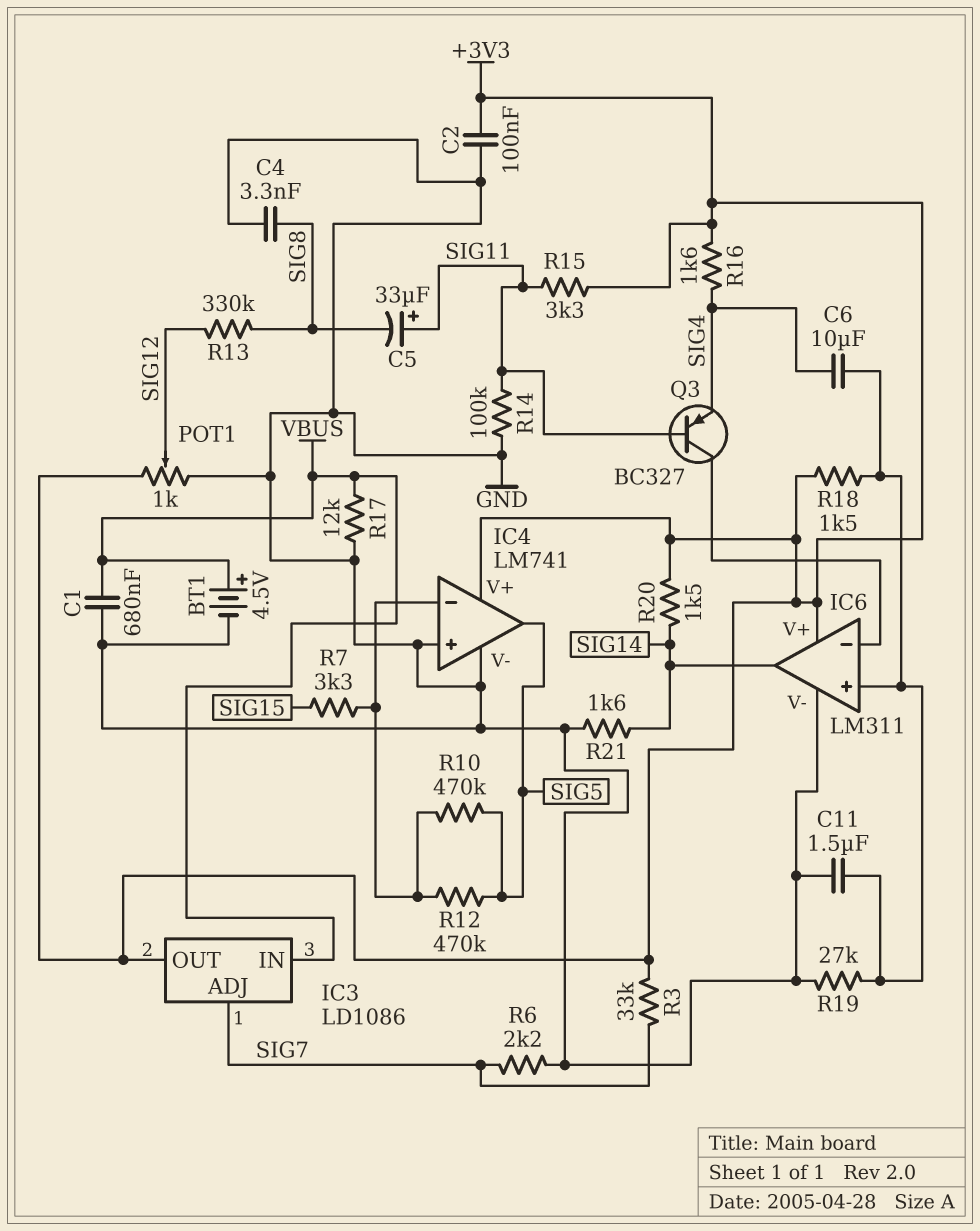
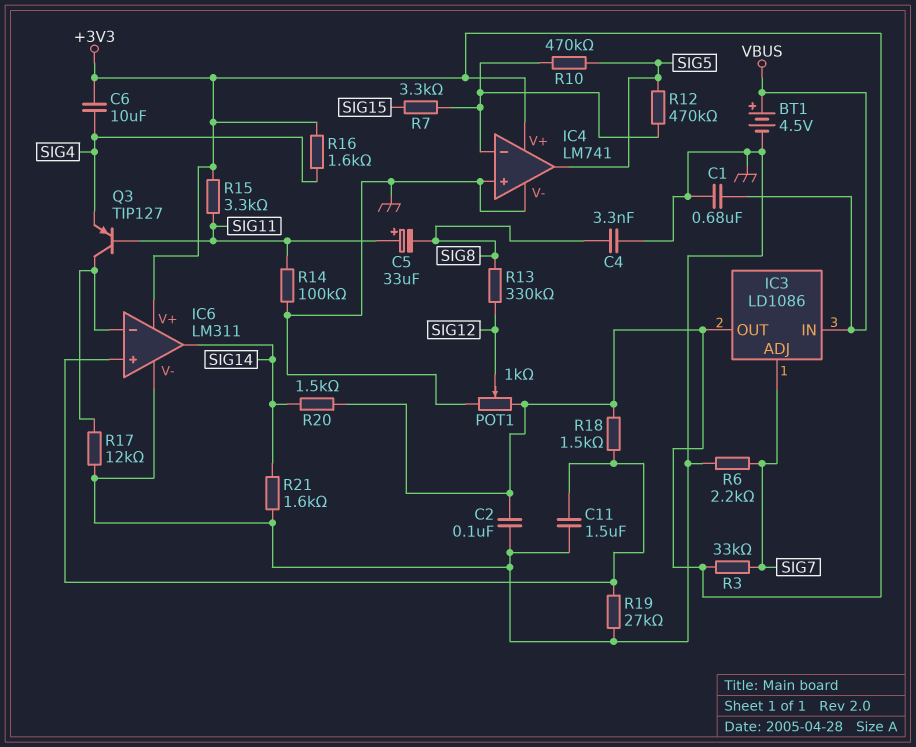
C6: 10uF (IC6/in+, SIG4) -> 10uF (+3V3, SIG4)
Q3: PNP BC327 (B SIG11, C IC6/in-, E SIG4) -> PNP TIP127 (B SIG11, C IC6/in-, E SIG4)
R17: 12k (GND, VBUS) -> 12k (GND, IC6/in-)

